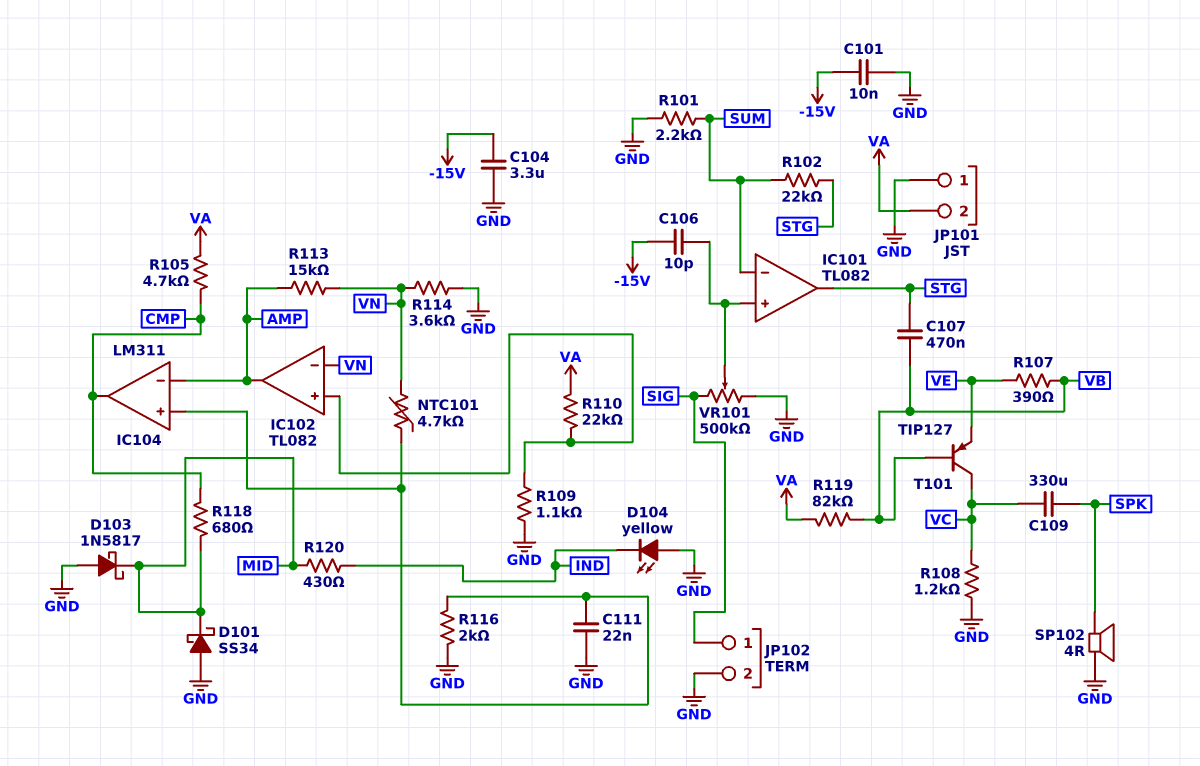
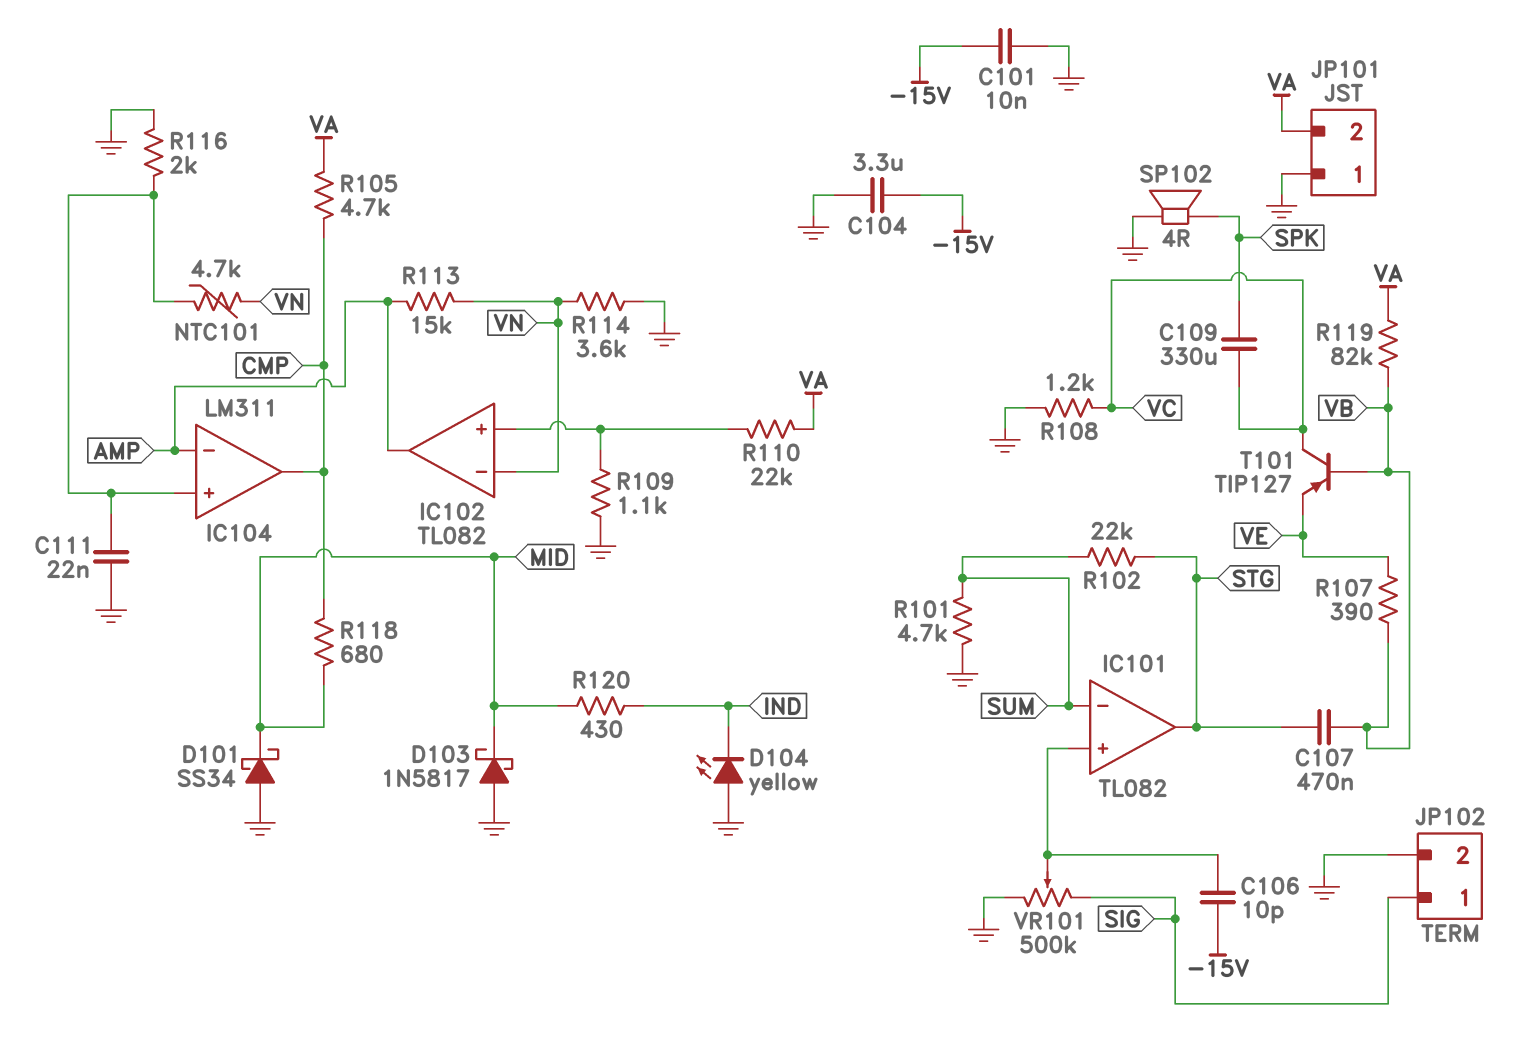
R101: 2.2k (GND, SUM) -> 4.7k (GND, SUM)

